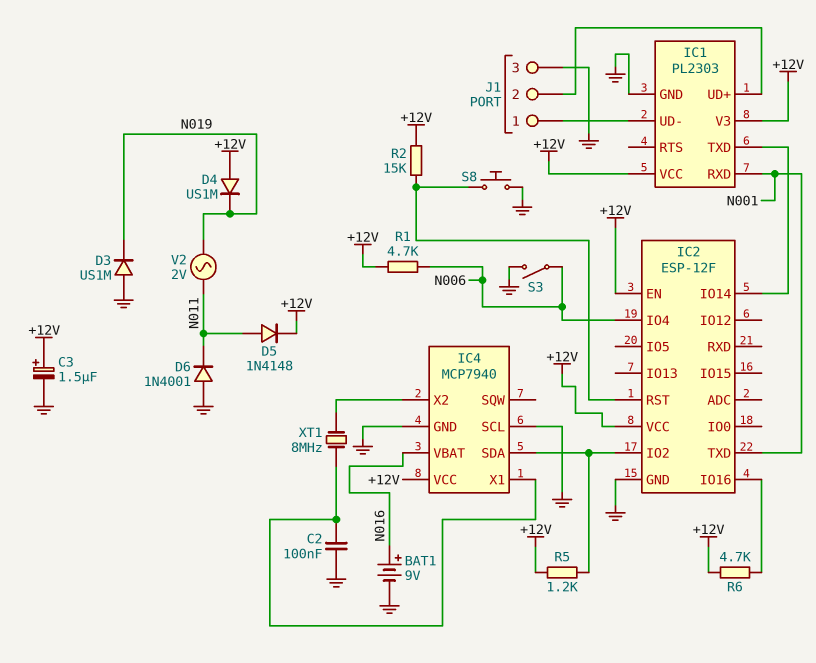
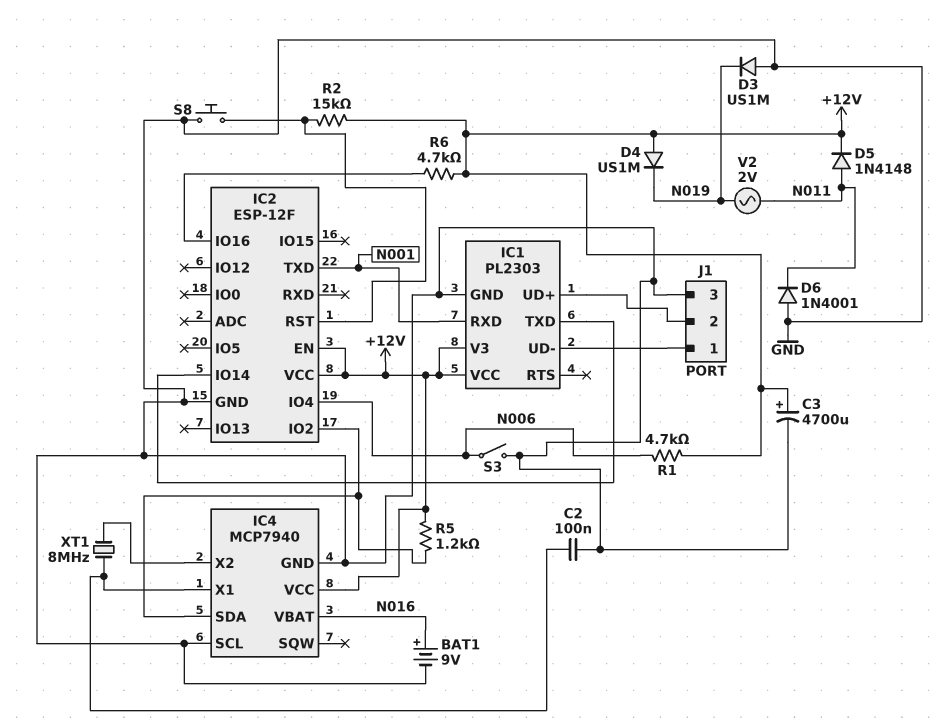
C3: 1.5uF (plus +12V, minus GND) -> 4700uF (plus +12V, minus GND)

